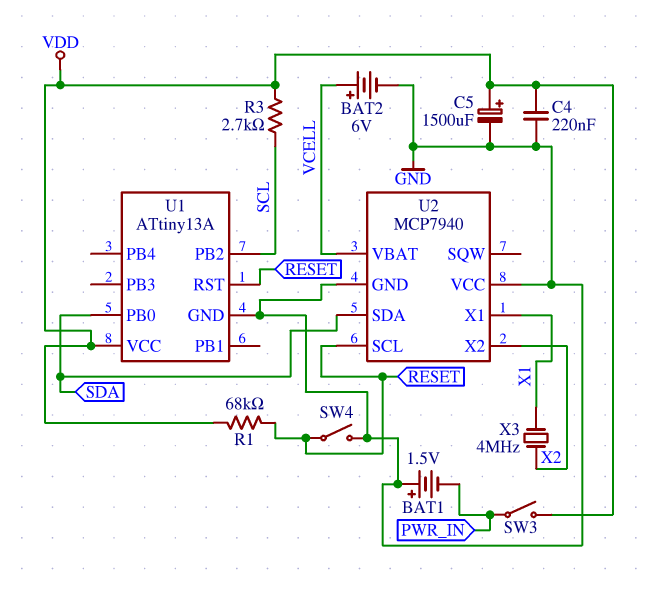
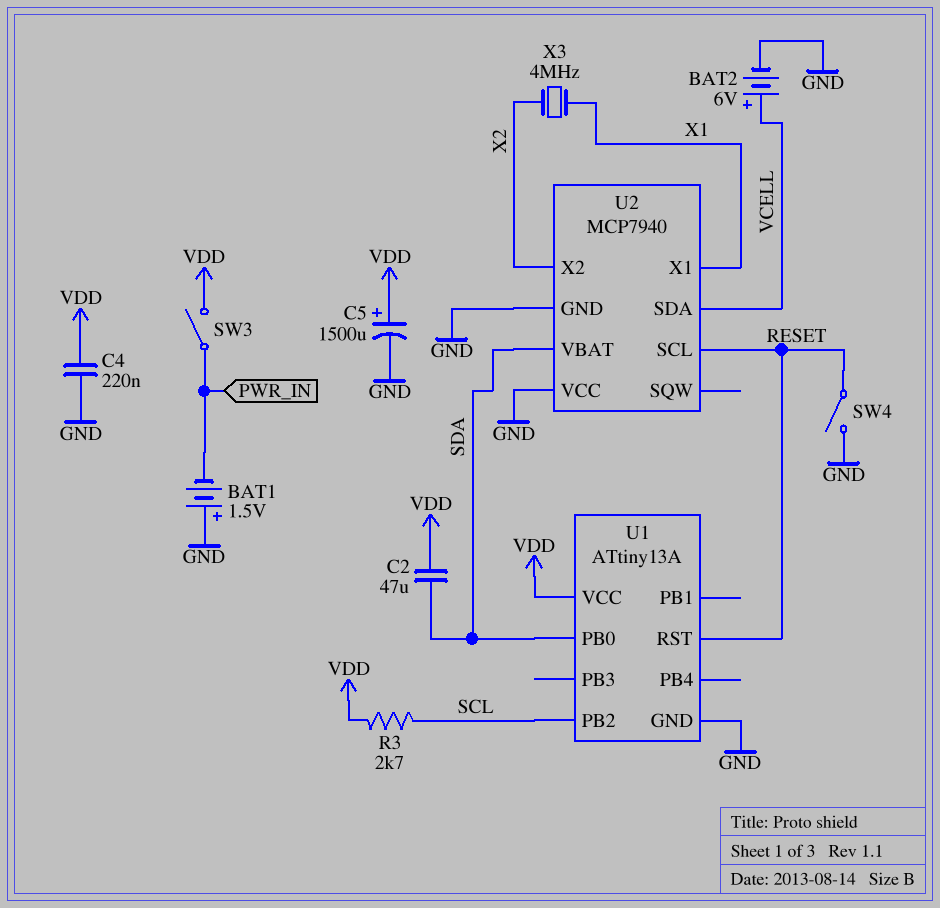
C2: none -> 47uF (SDA, VDD)
R1: 68k (RESET, VDD) -> none
U2 pin SDA: SDA -> VCELL
U2 pin VBAT: VCELL -> SDA

